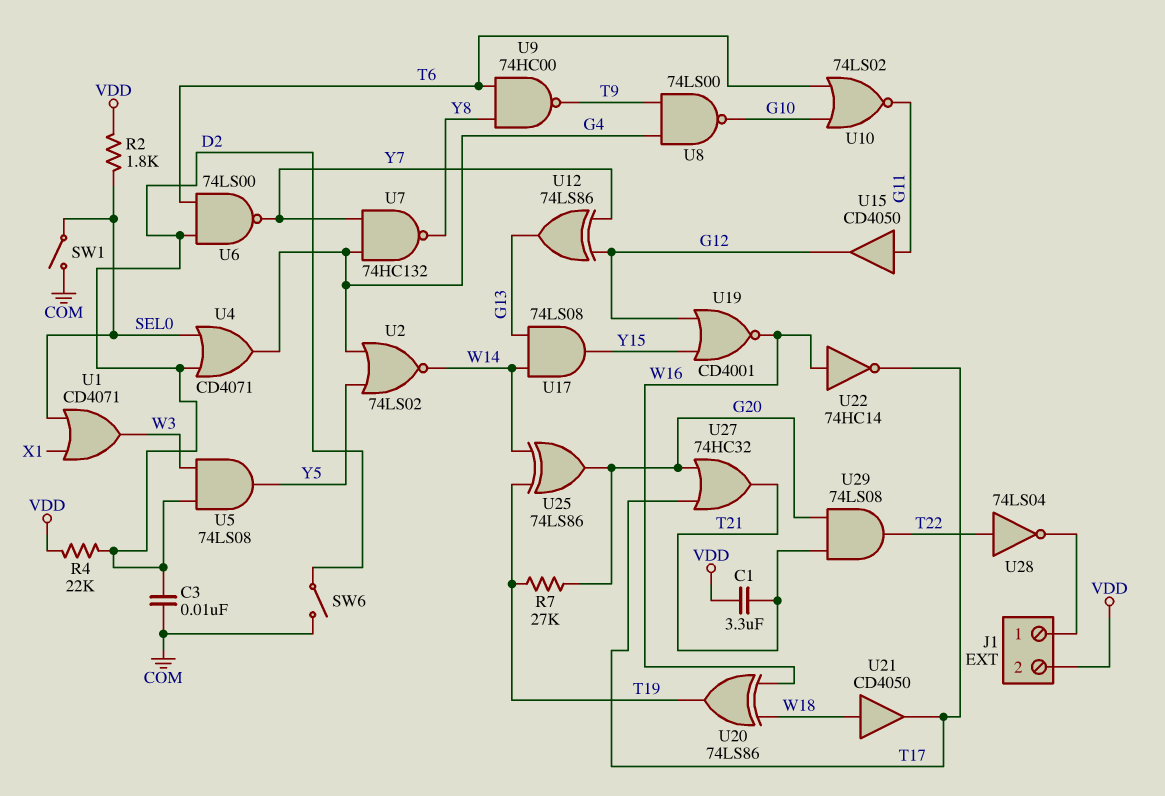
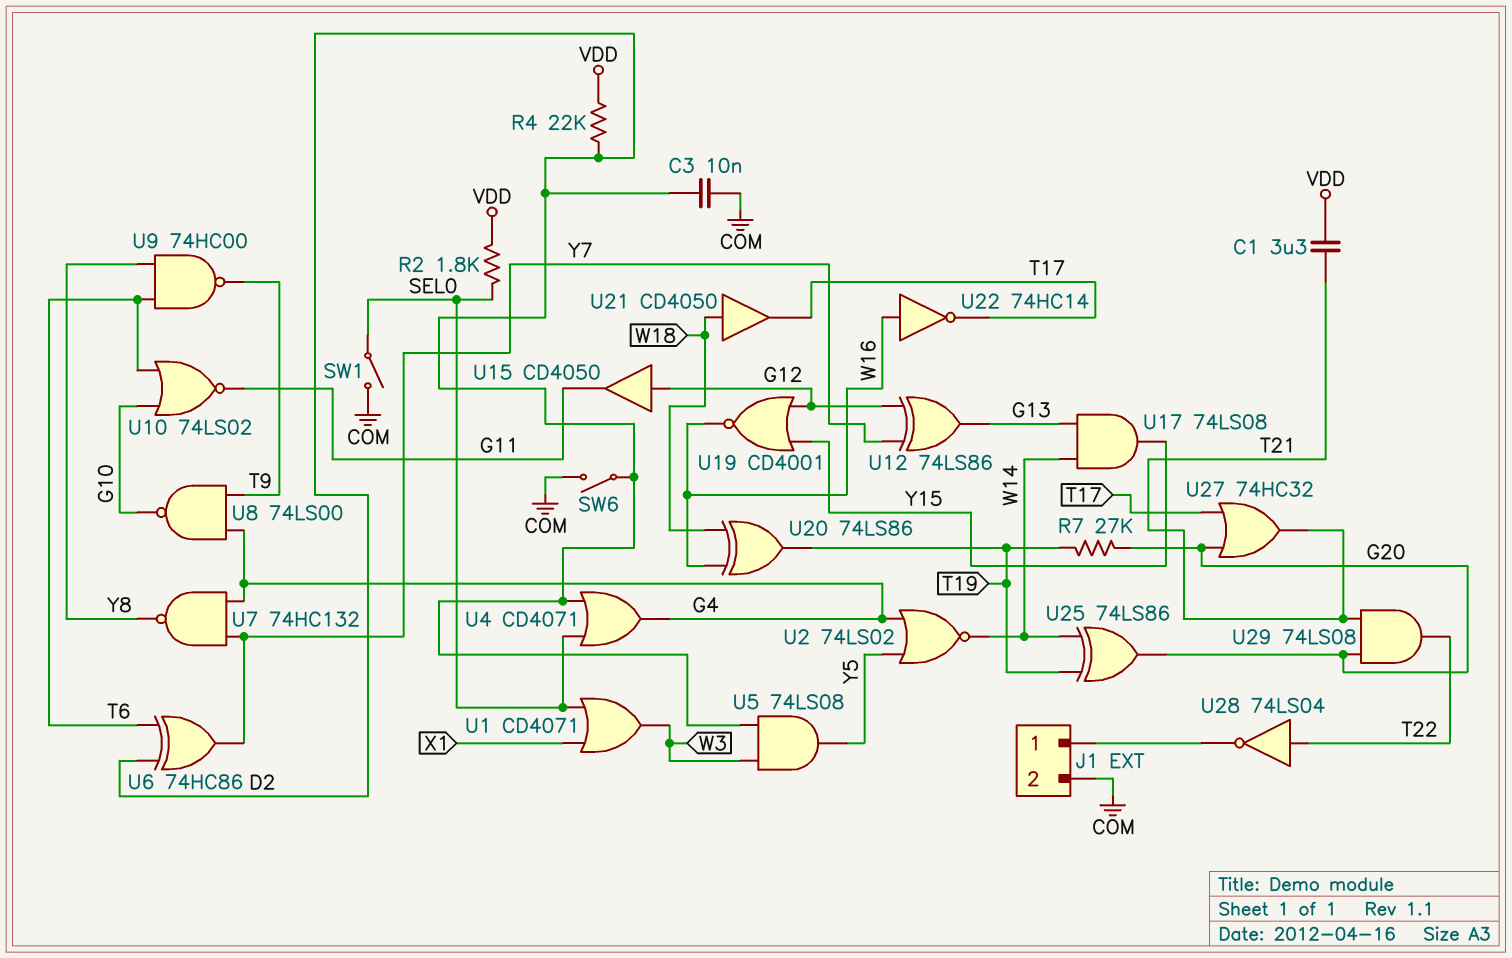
J1 pin 2: VDD -> COM
U6: NAND 74LS00 (in D2, in T6, out Y7) -> XOR 74HC86 (in D2, in T6, out Y7)
U15: buffer CD4050 (in G11, out G12) -> buffer CD4050 (in G12, out G11)

